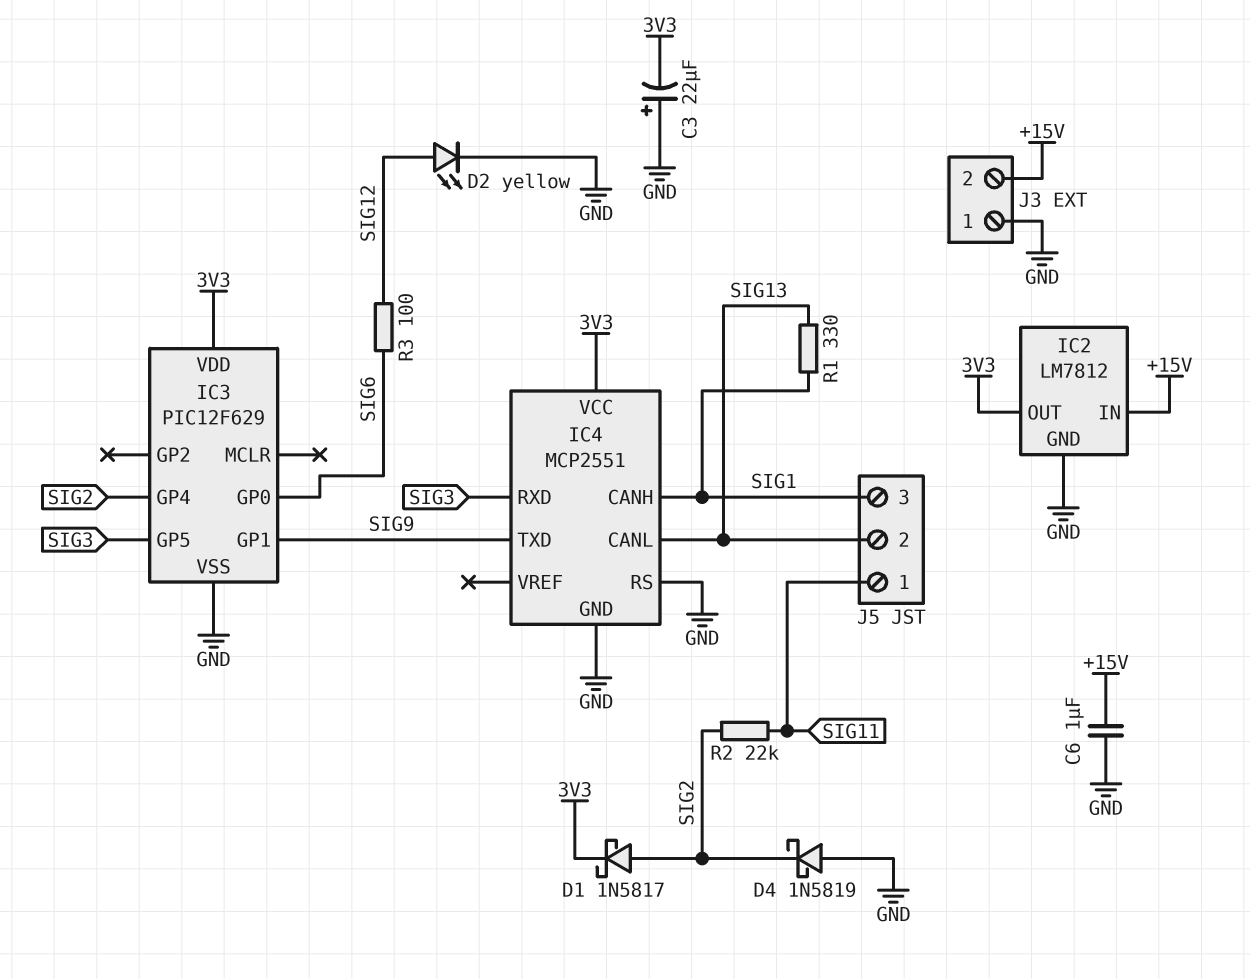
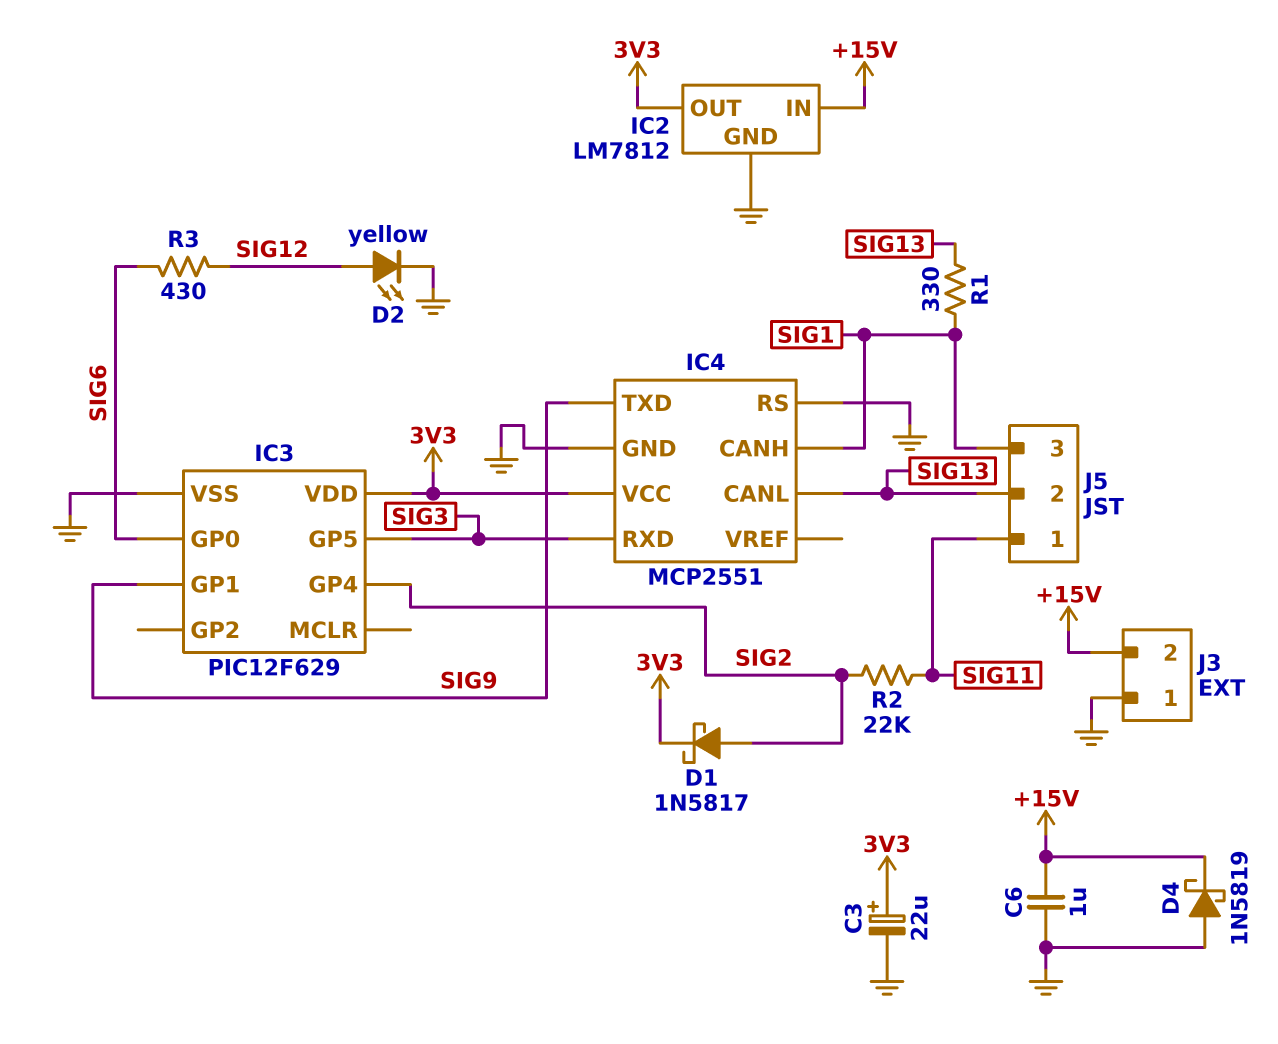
C3: 22uF (plus GND, minus 3V3) -> 22uF (plus 3V3, minus GND)
D4: schottky 1N5819 (A GND, K SIG2) -> schottky 1N5819 (A GND, K +15V)
R3: 100 (SIG6, SIG12) -> 430 (SIG6, SIG12)

